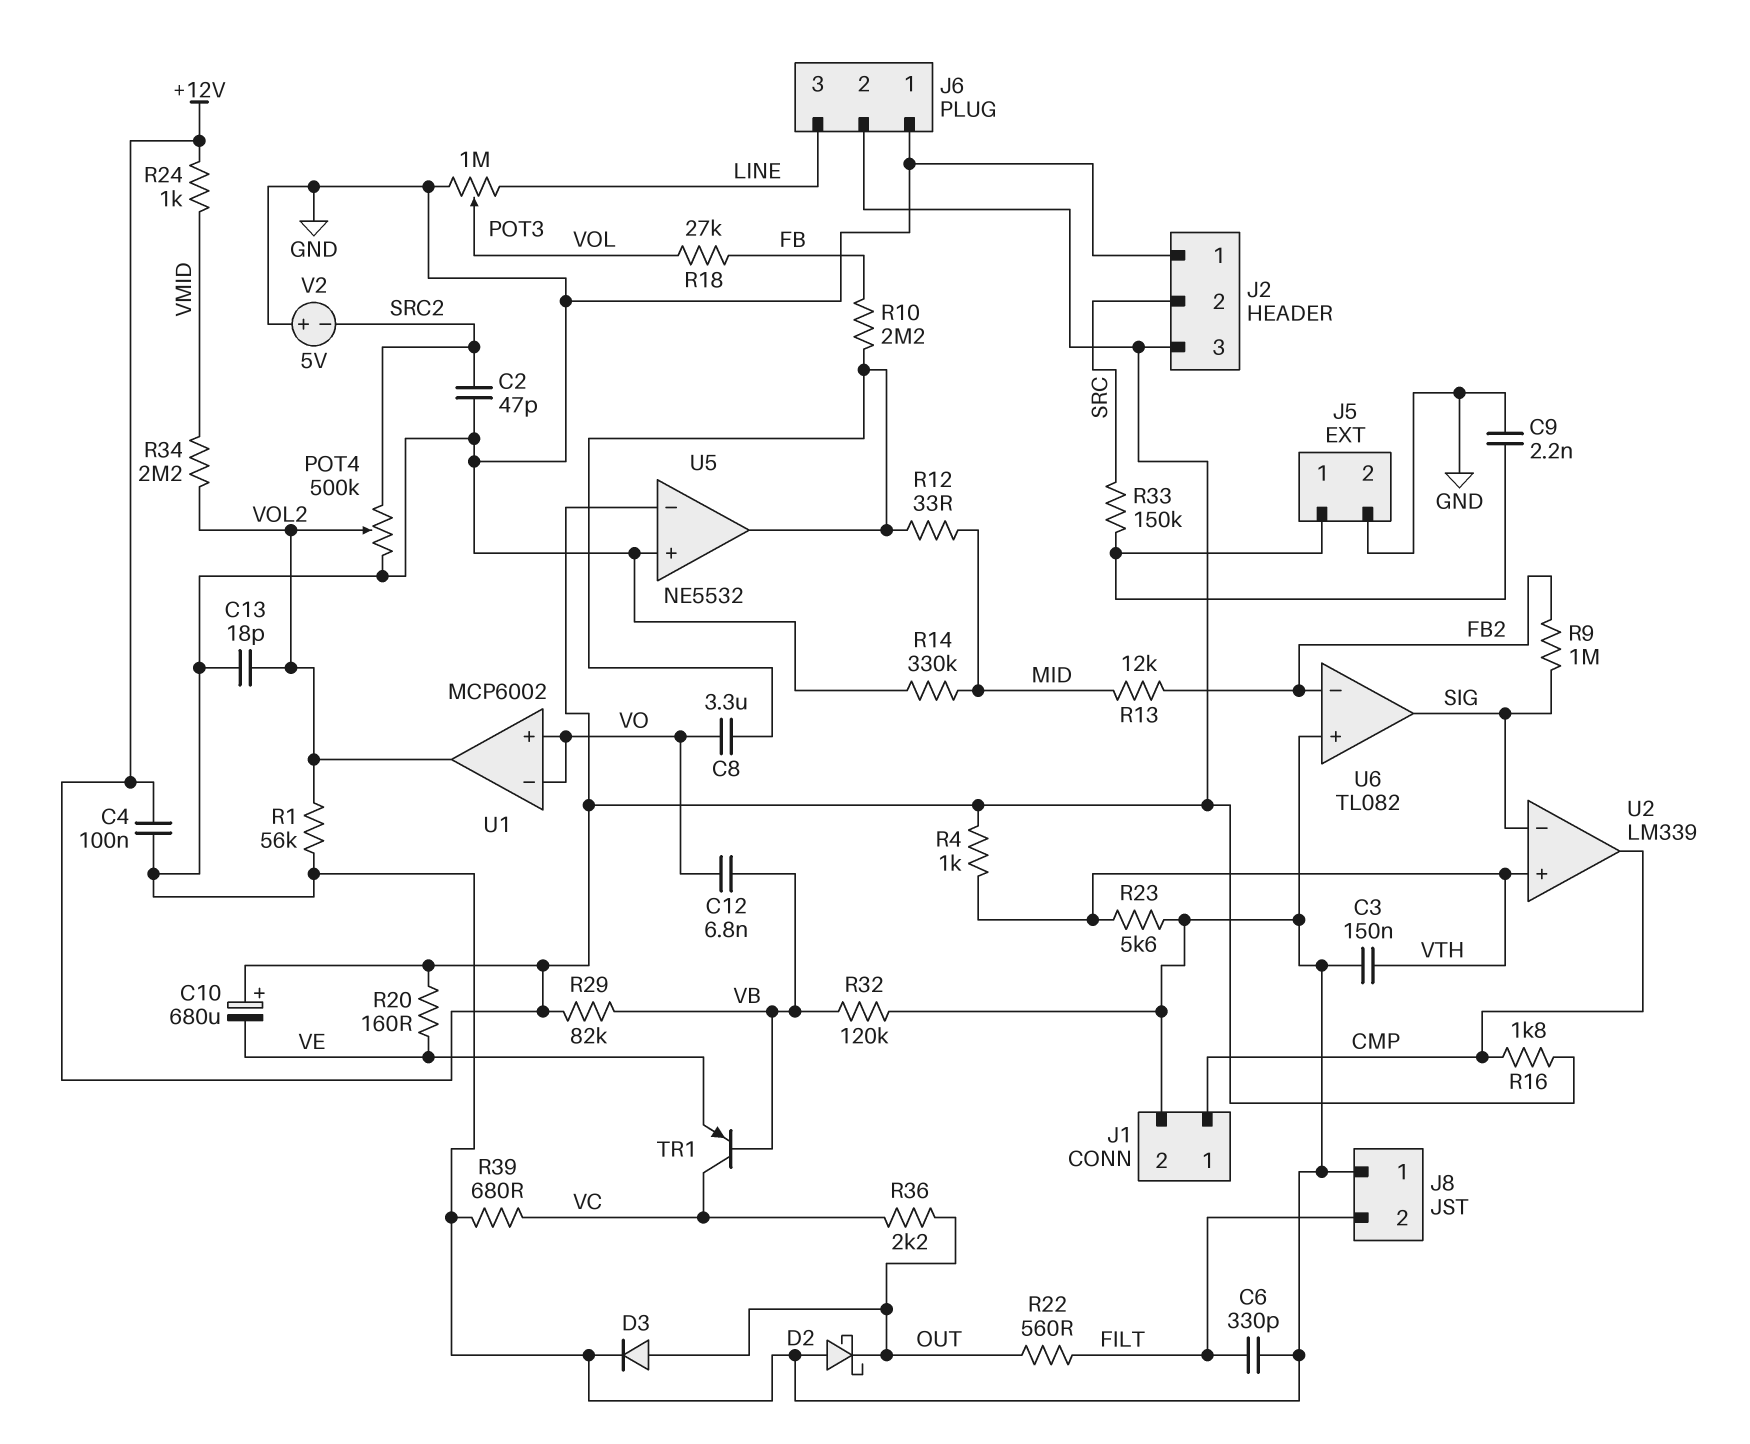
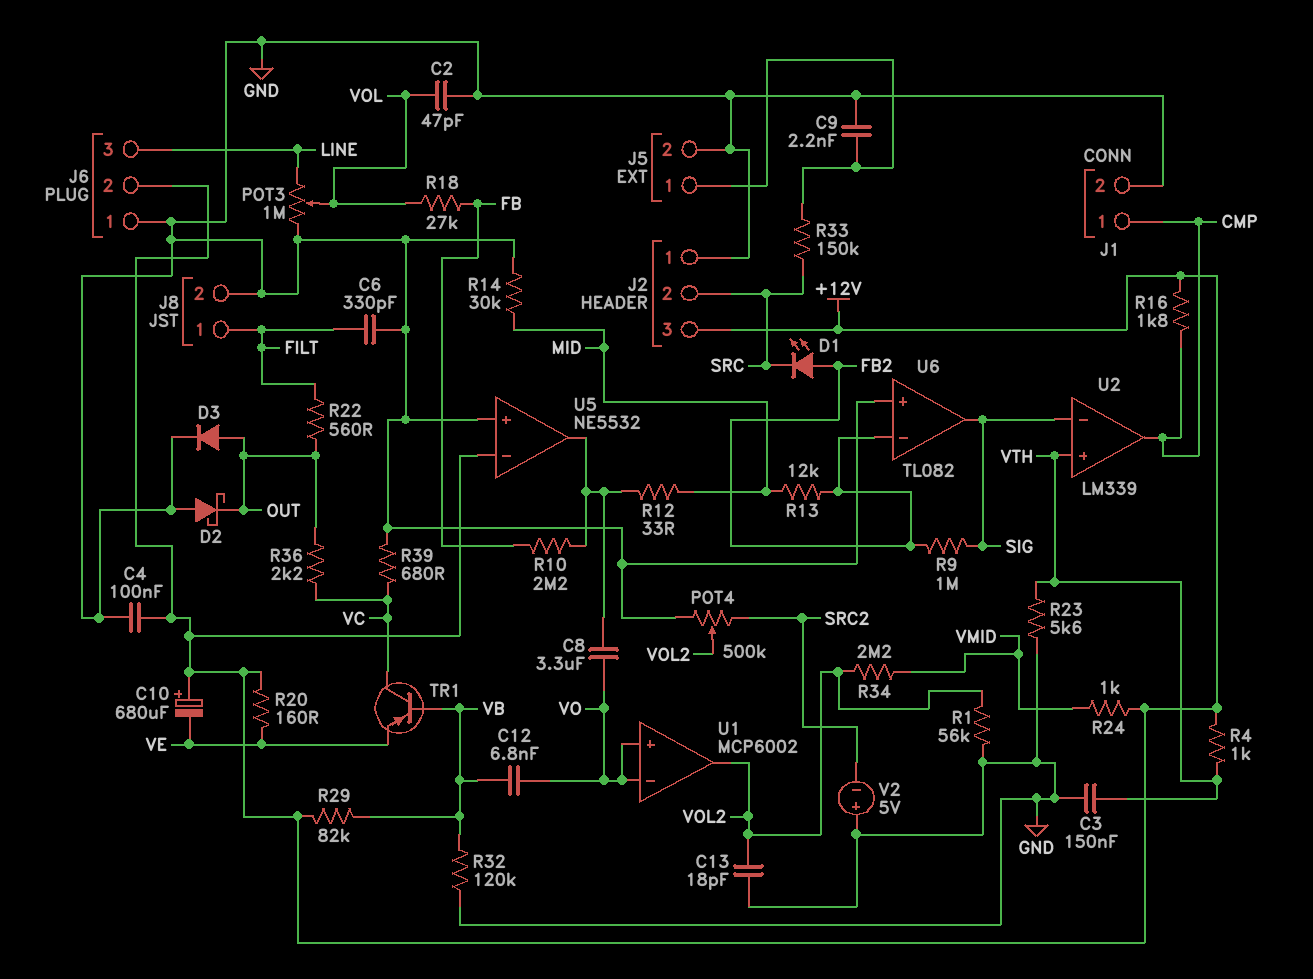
C2: 47pF (GND, SRC2) -> 47pF (GND, VOL)
D1: none -> LED (A FB2, K SRC)
J8 pin 1: GND -> FILT
J8 pin 2: FILT -> GND
R14: 330k (GND, MID) -> 30k (GND, MID)

